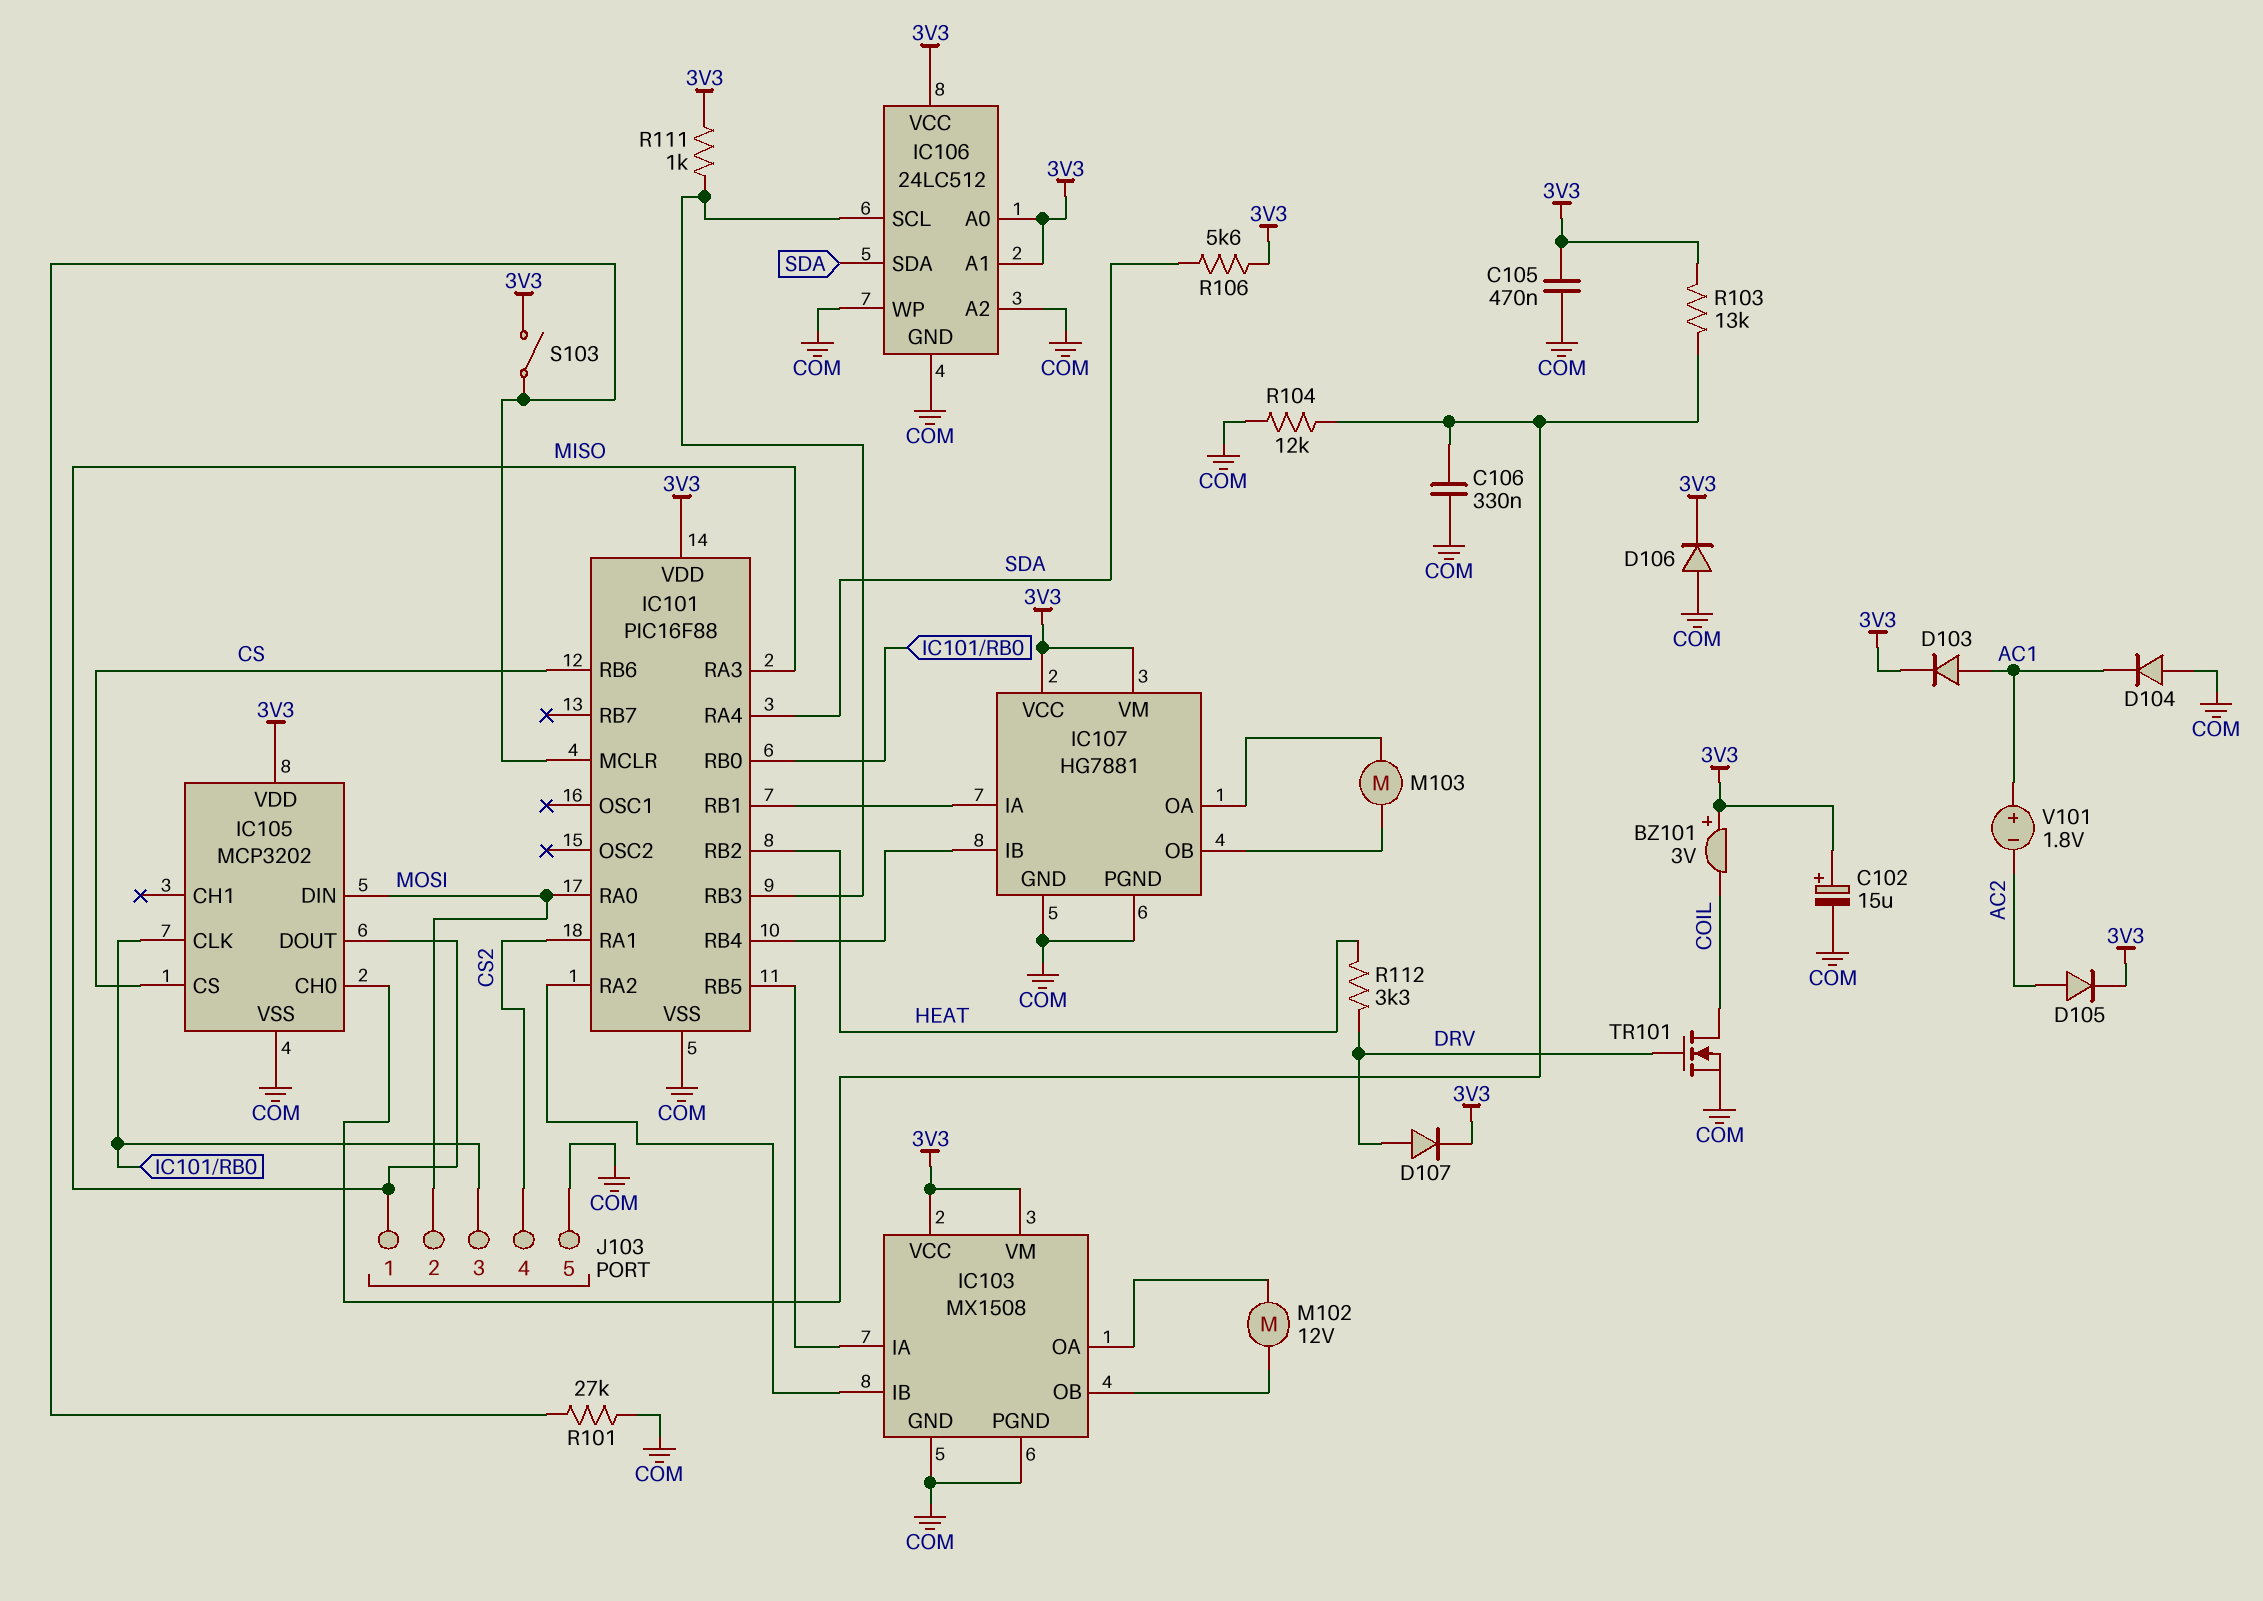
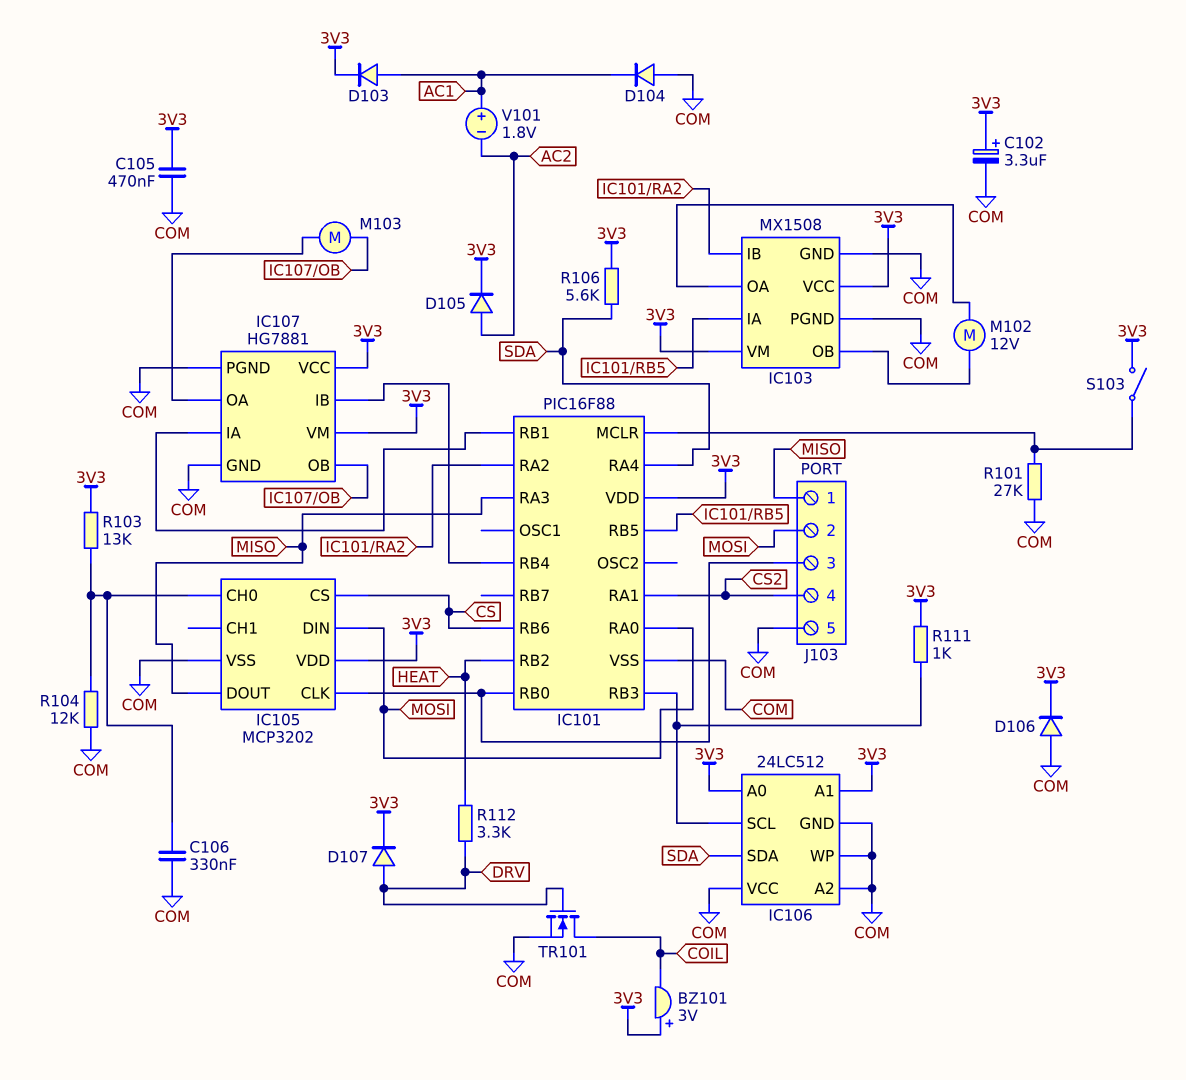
C102: 15uF (plus 3V3, minus COM) -> 3.3uF (plus 3V3, minus COM)
IC106 pin VCC: 3V3 -> COM

